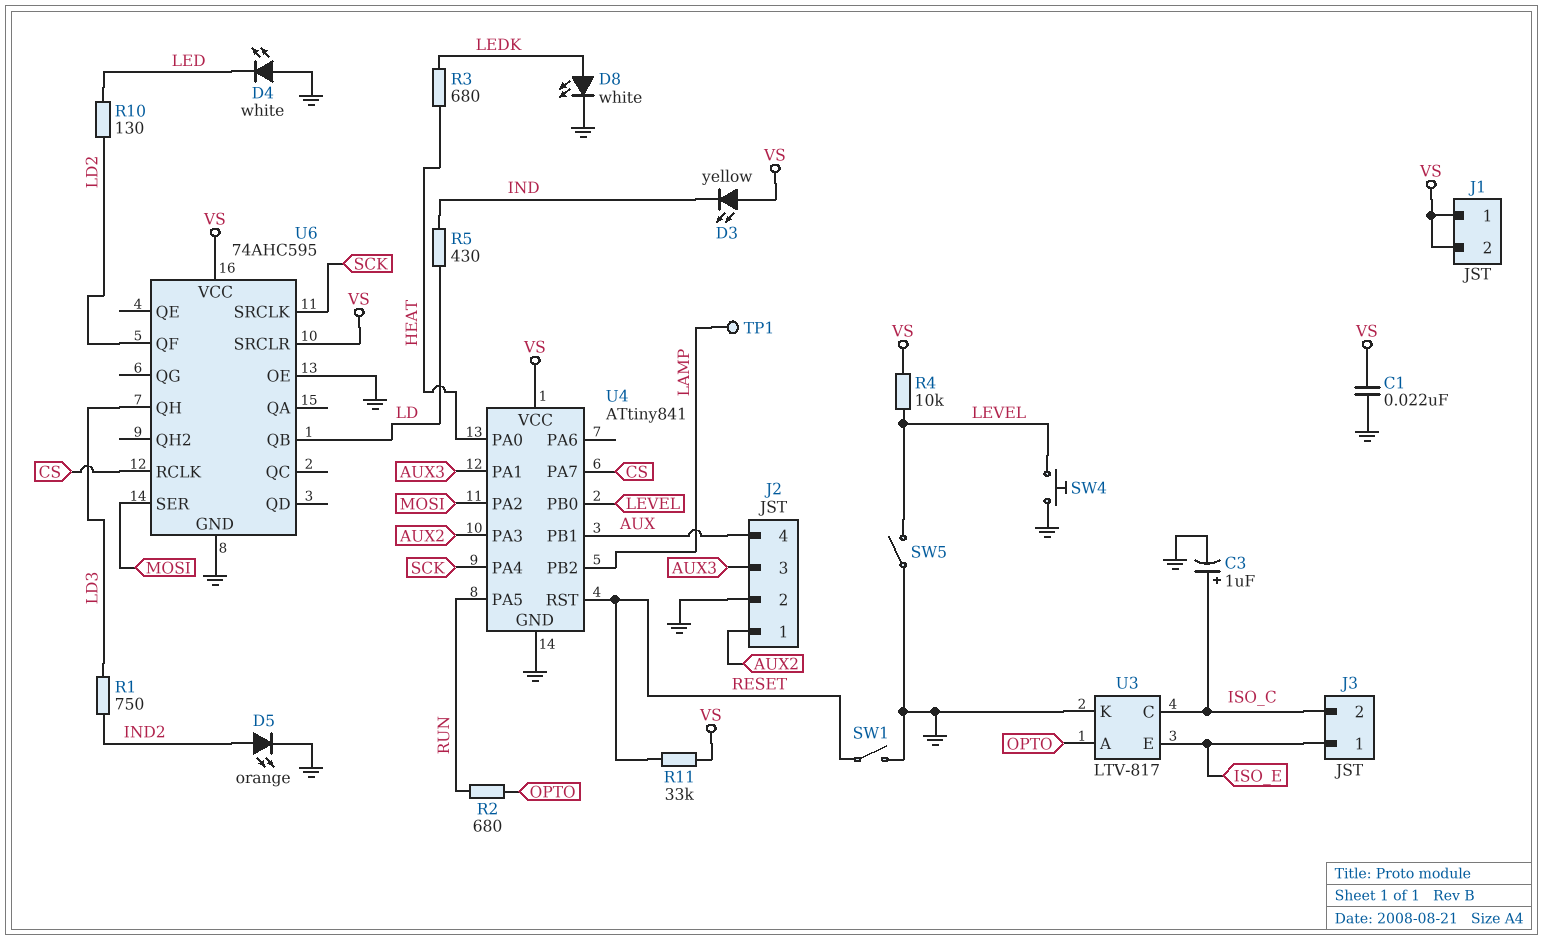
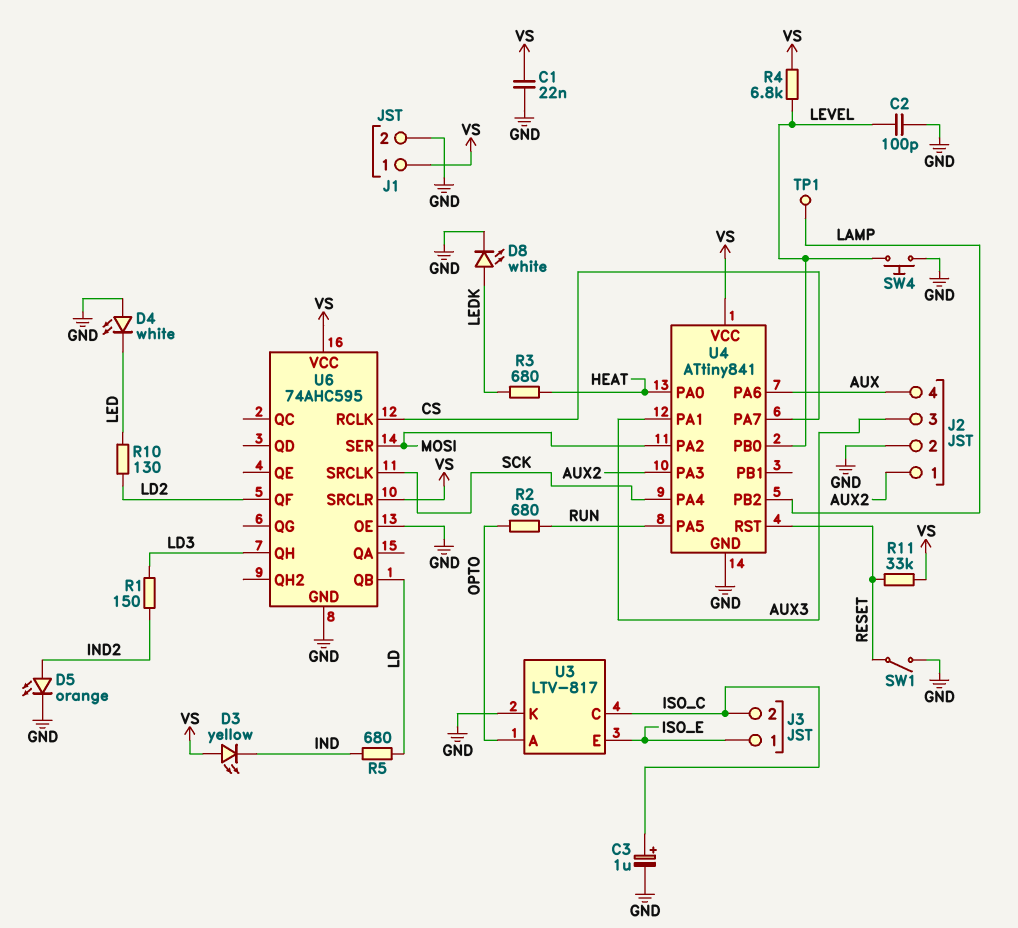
C2: none -> 100pF (GND, LEVEL)
J1 pin 2: VS -> GND
R1: 750 (IND2, LD3) -> 150 (IND2, LD3)
R4: 10k (LEVEL, VS) -> 6.8k (LEVEL, VS)
R5: 430 (IND, LD) -> 680 (IND, LD)
SW5: switch (GND, LEVEL) -> none
U4 pin PA6: none -> AUX
U4 pin PB1: AUX -> none

